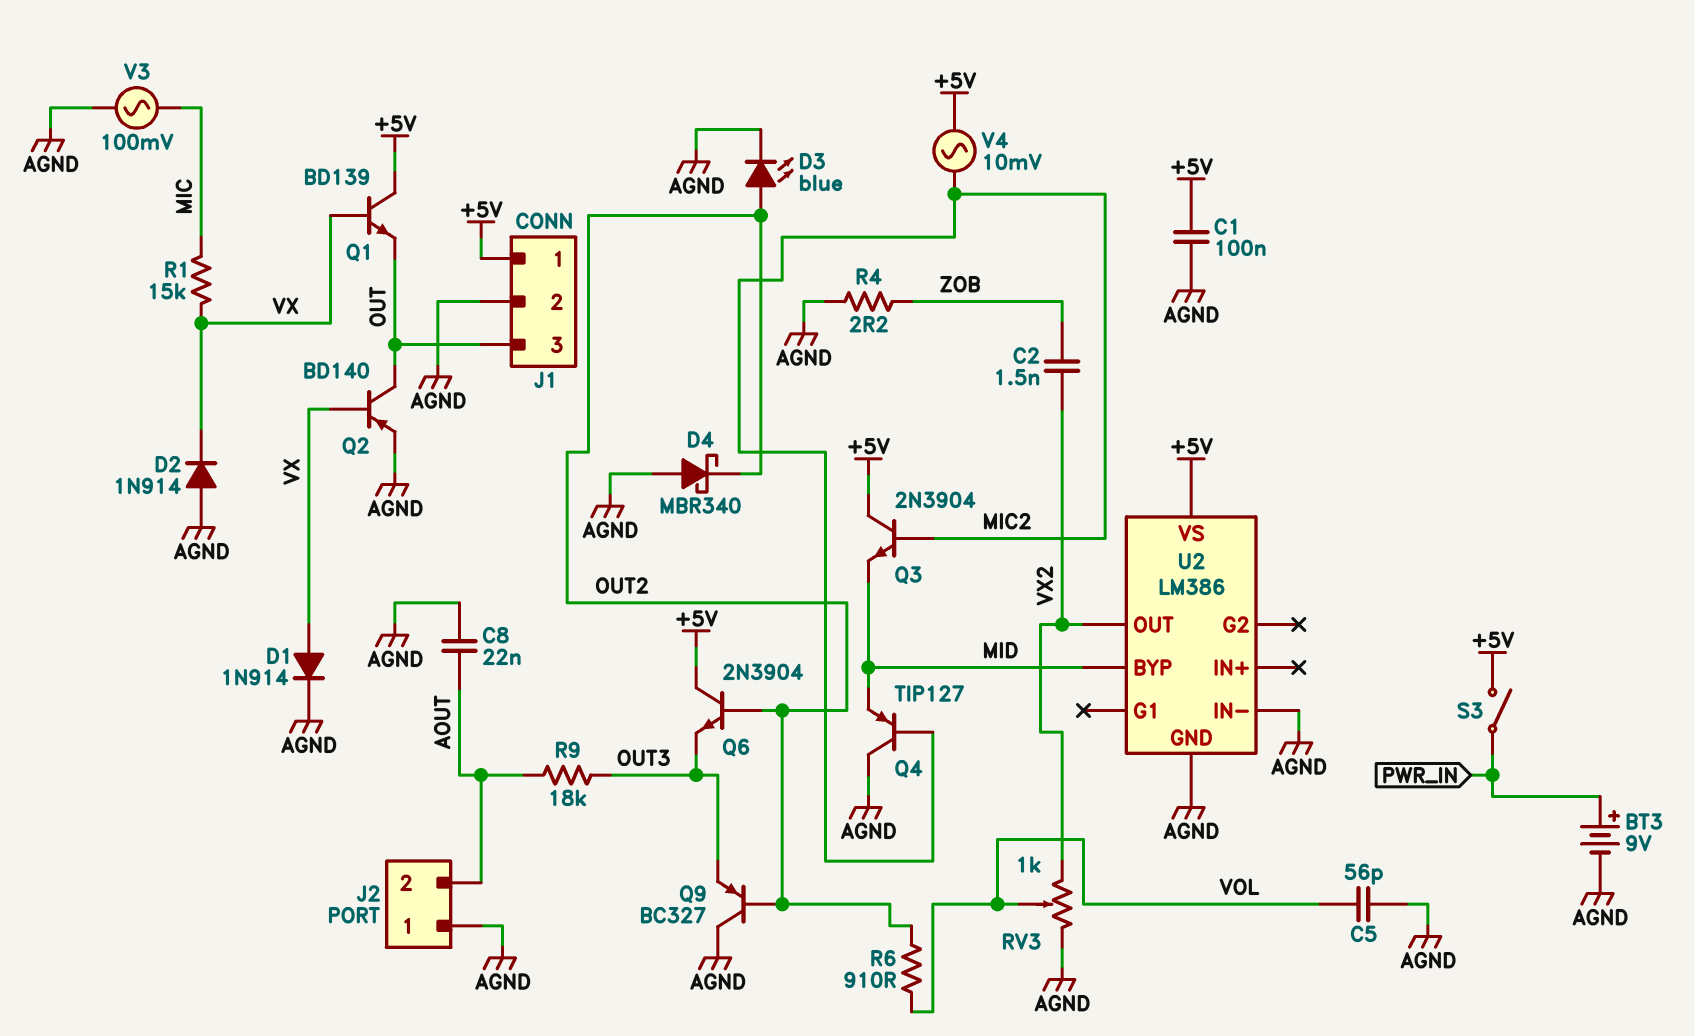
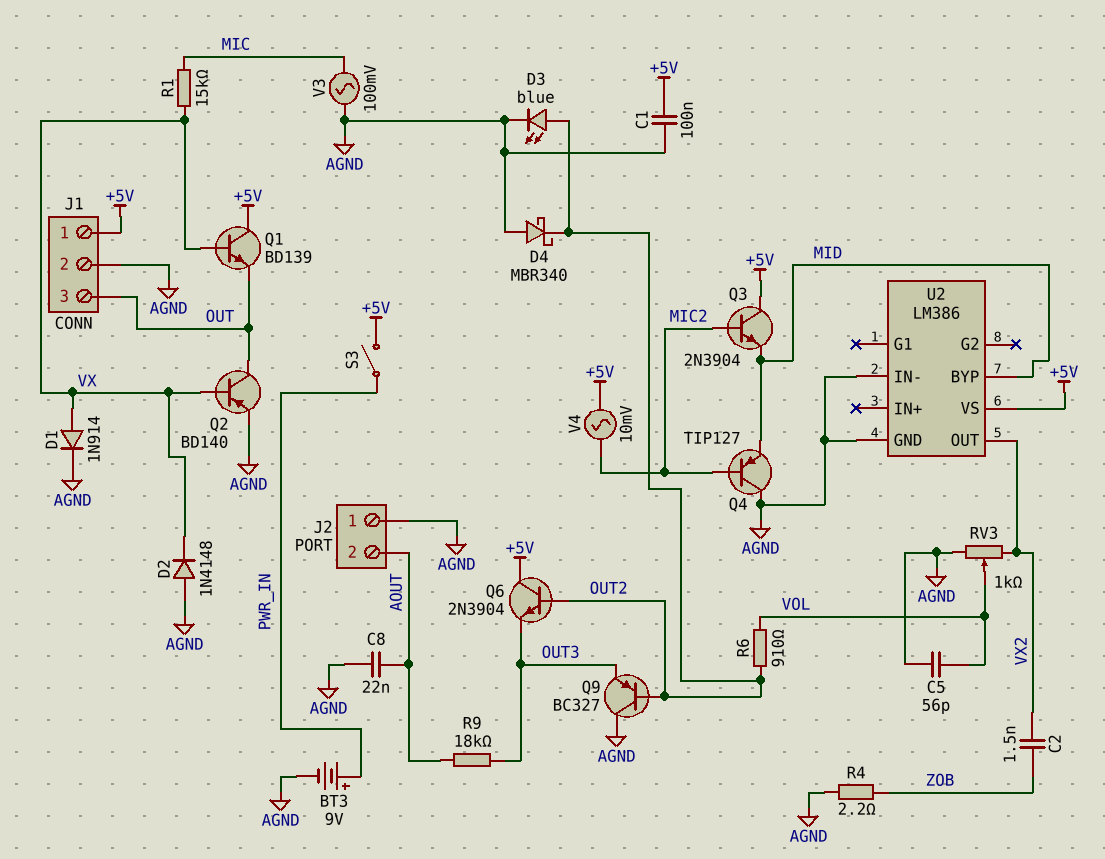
D2: diode 1N914 (A AGND, K VX) -> diode 1N4148 (A AGND, K VX)

